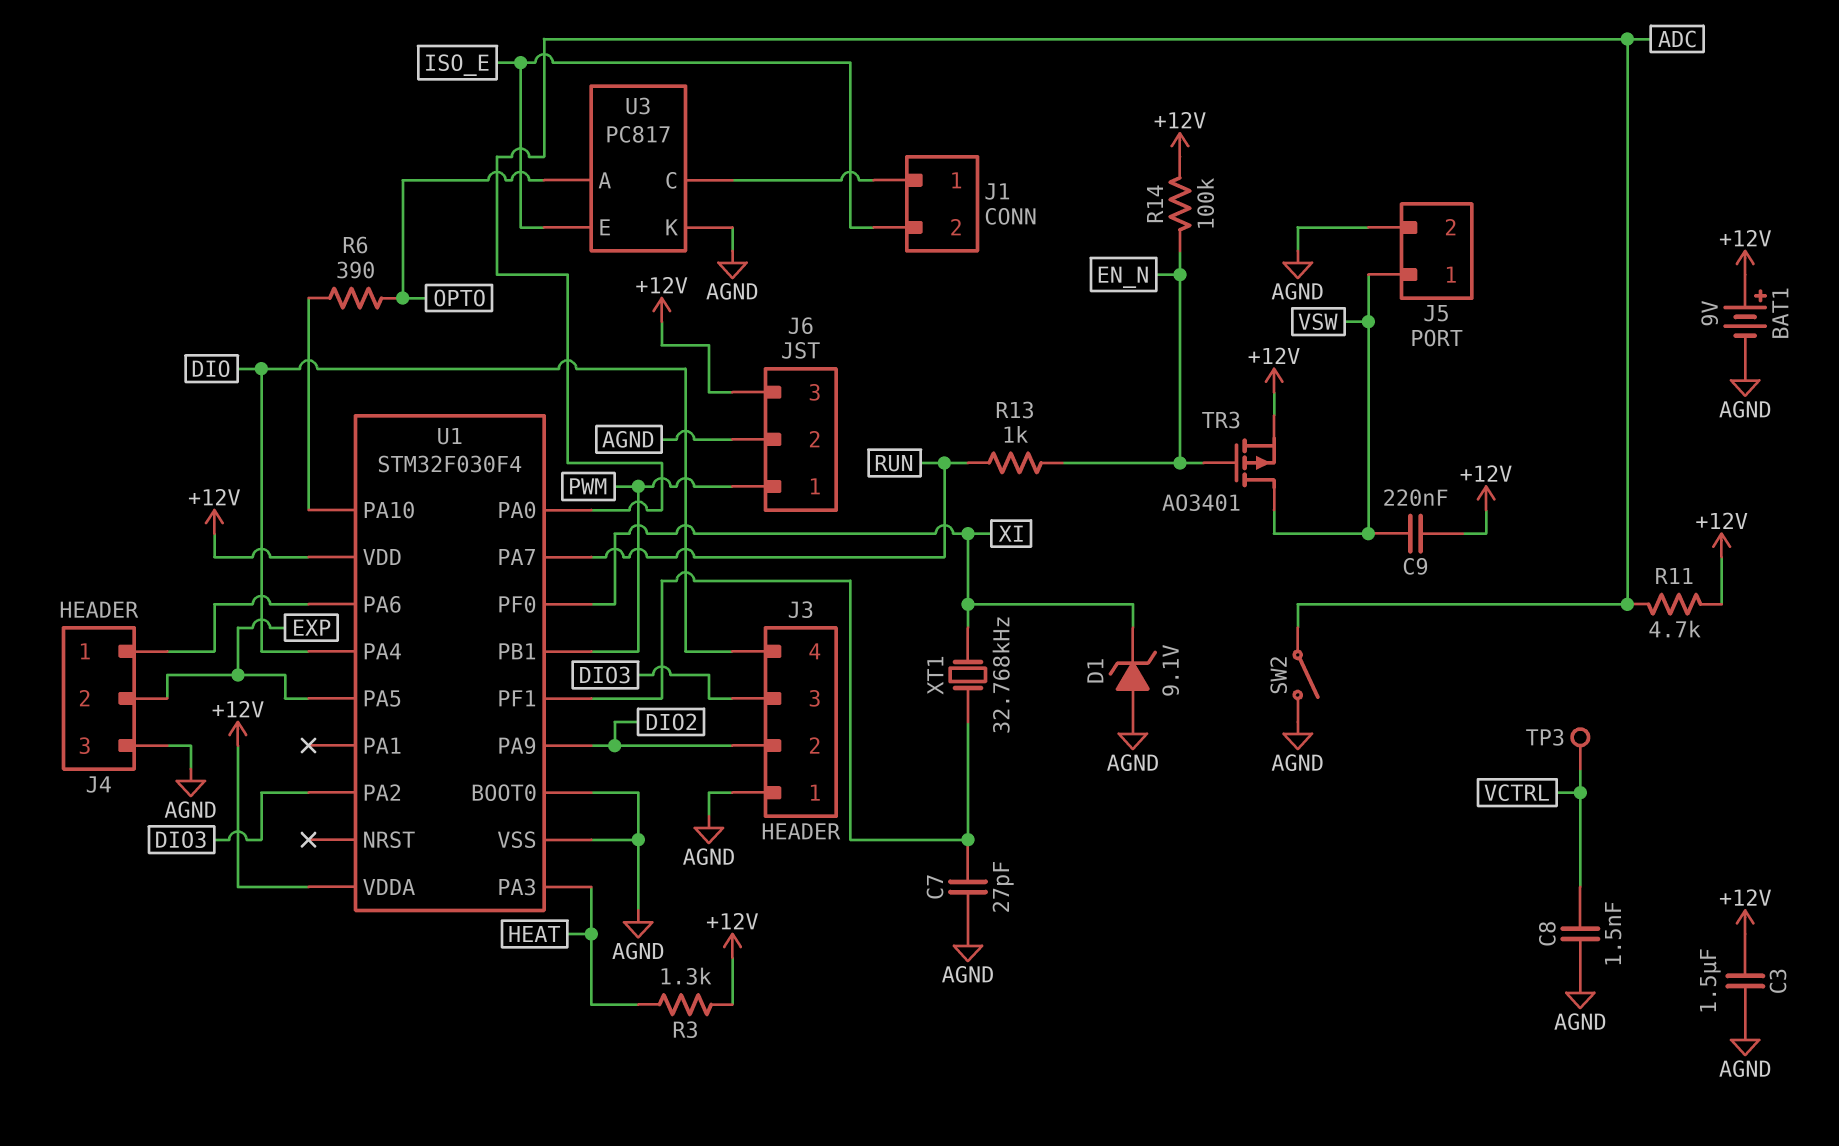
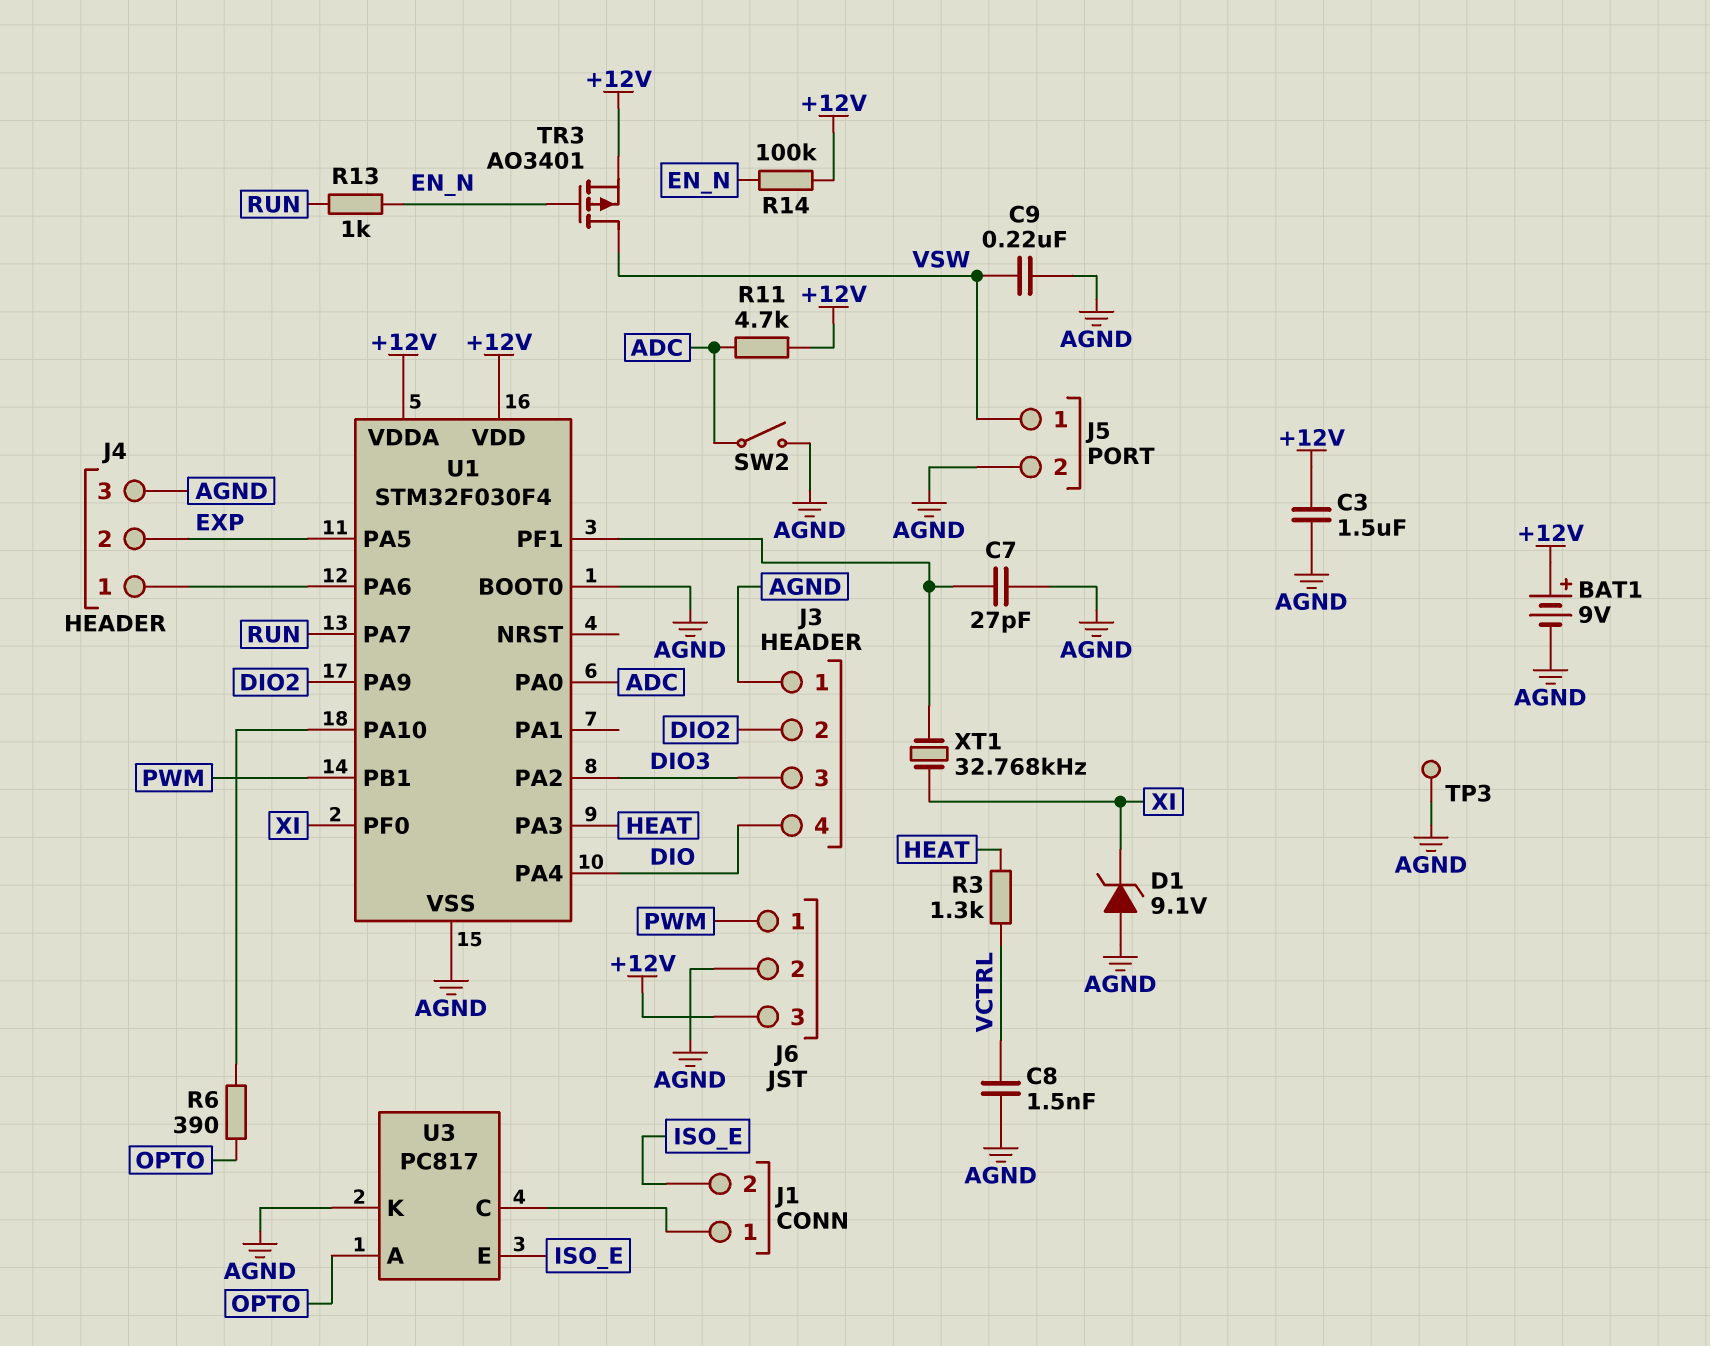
C9: 220nF (+12V, VSW) -> 220nF (AGND, VSW)
R3: 1.3k (+12V, HEAT) -> 1.3k (HEAT, VCTRL)
TP3: test point (VCTRL) -> test point (AGND)

